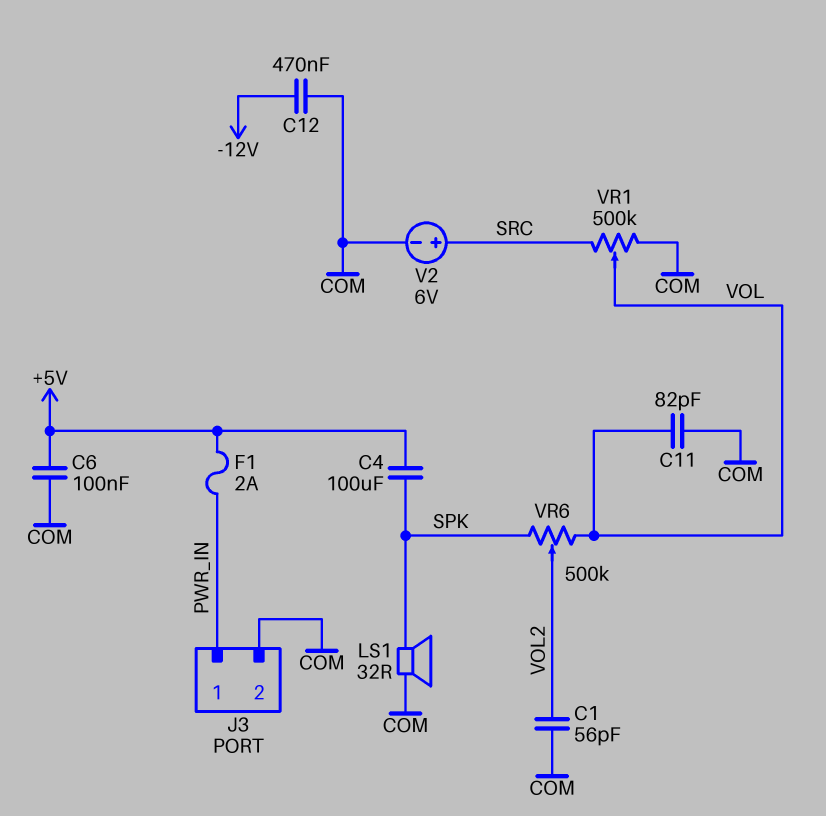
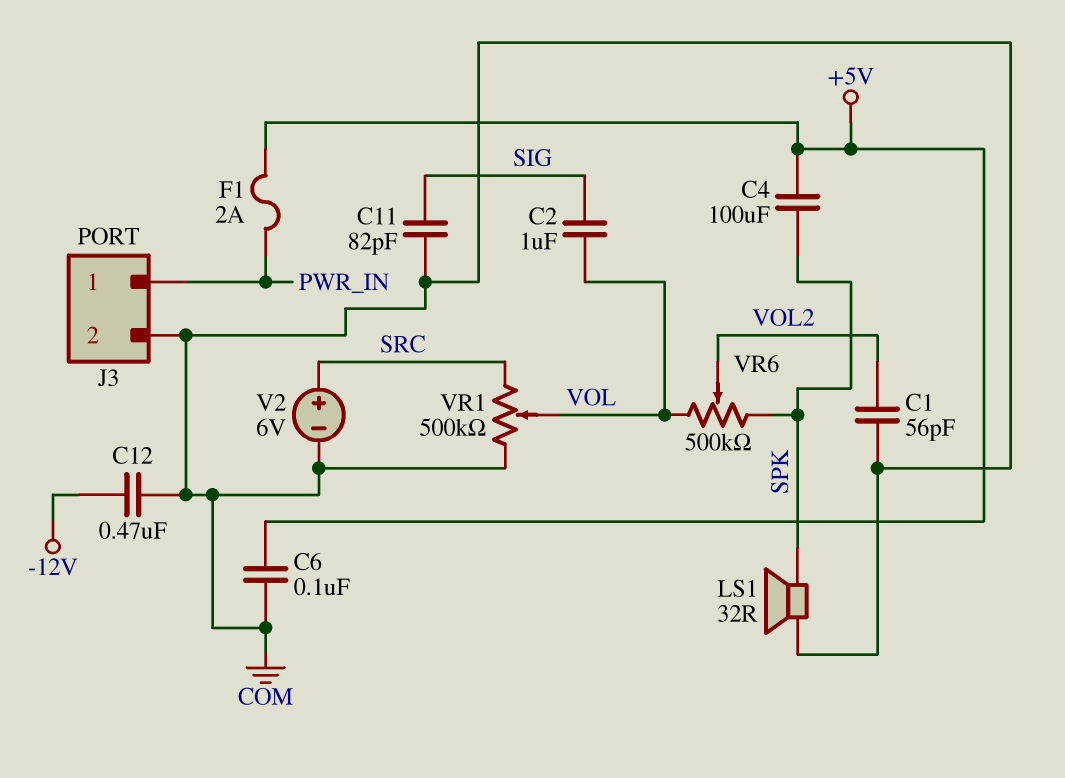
C2: none -> 1uF (SIG, VOL)
C11: 82pF (COM, VOL) -> 82pF (COM, SIG)

